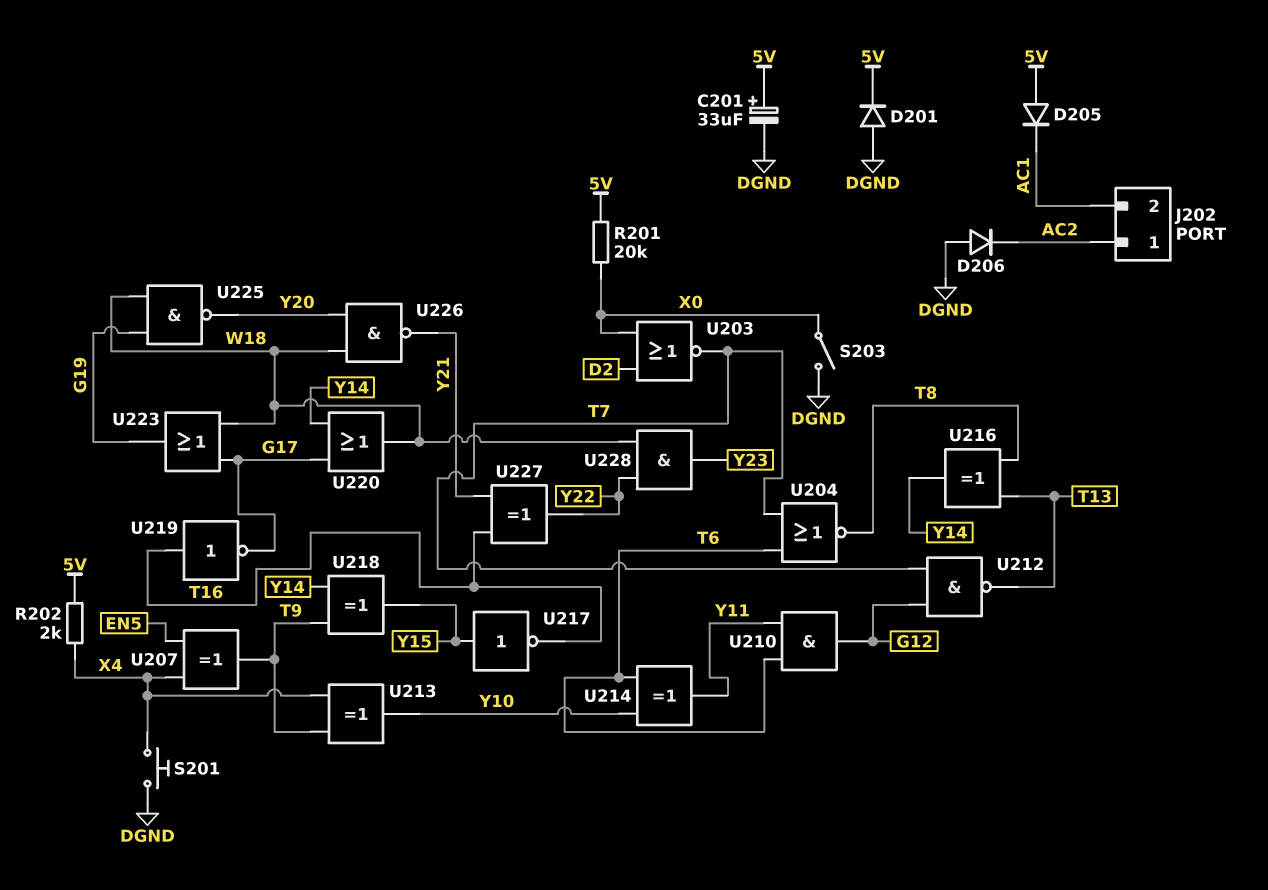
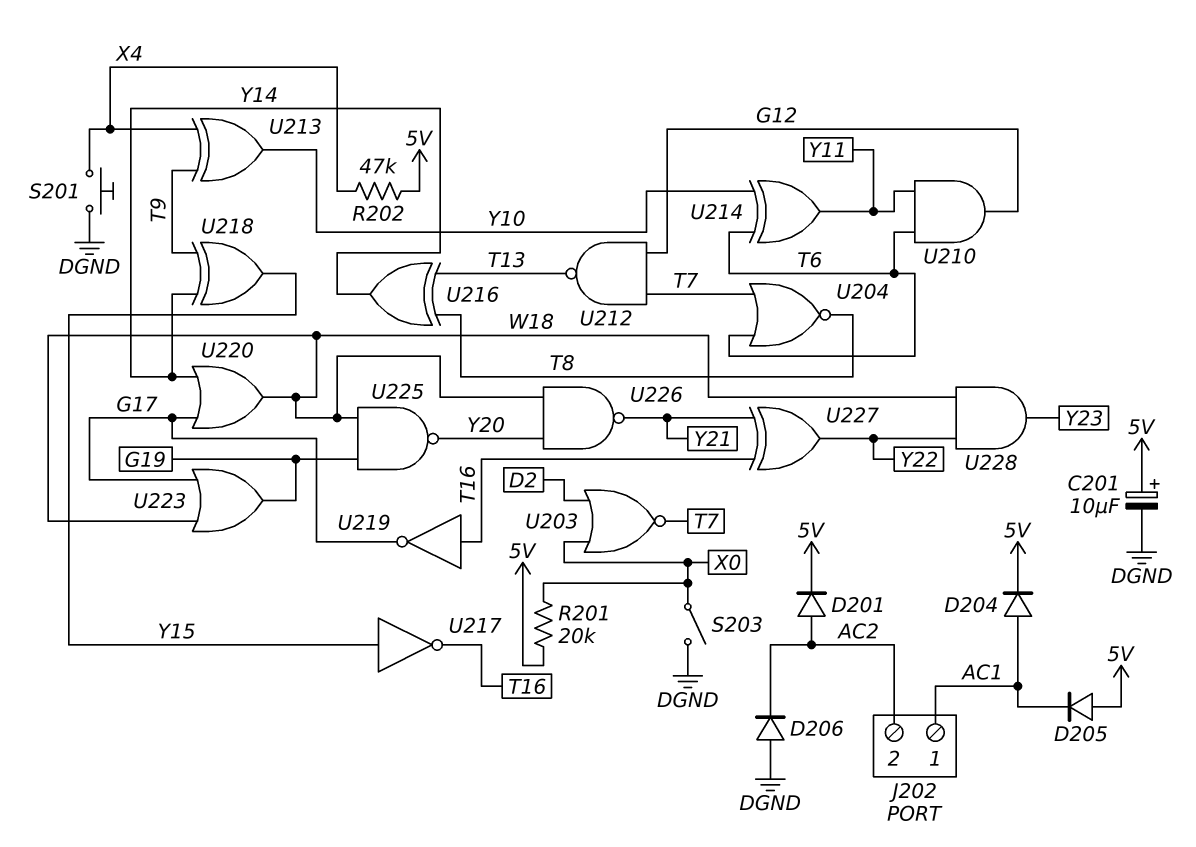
C201: 33uF (plus 5V, minus DGND) -> 10uF (plus 5V, minus DGND)
D201: diode (A DGND, K 5V) -> diode (A AC2, K 5V)
D204: none -> diode (A AC1, K 5V)
J202 pin 1: AC2 -> AC1
J202 pin 2: AC1 -> AC2
R202: 2k (5V, X4) -> 47k (5V, X4)
U207: XOR (in EN5, in X4, out T9) -> none

